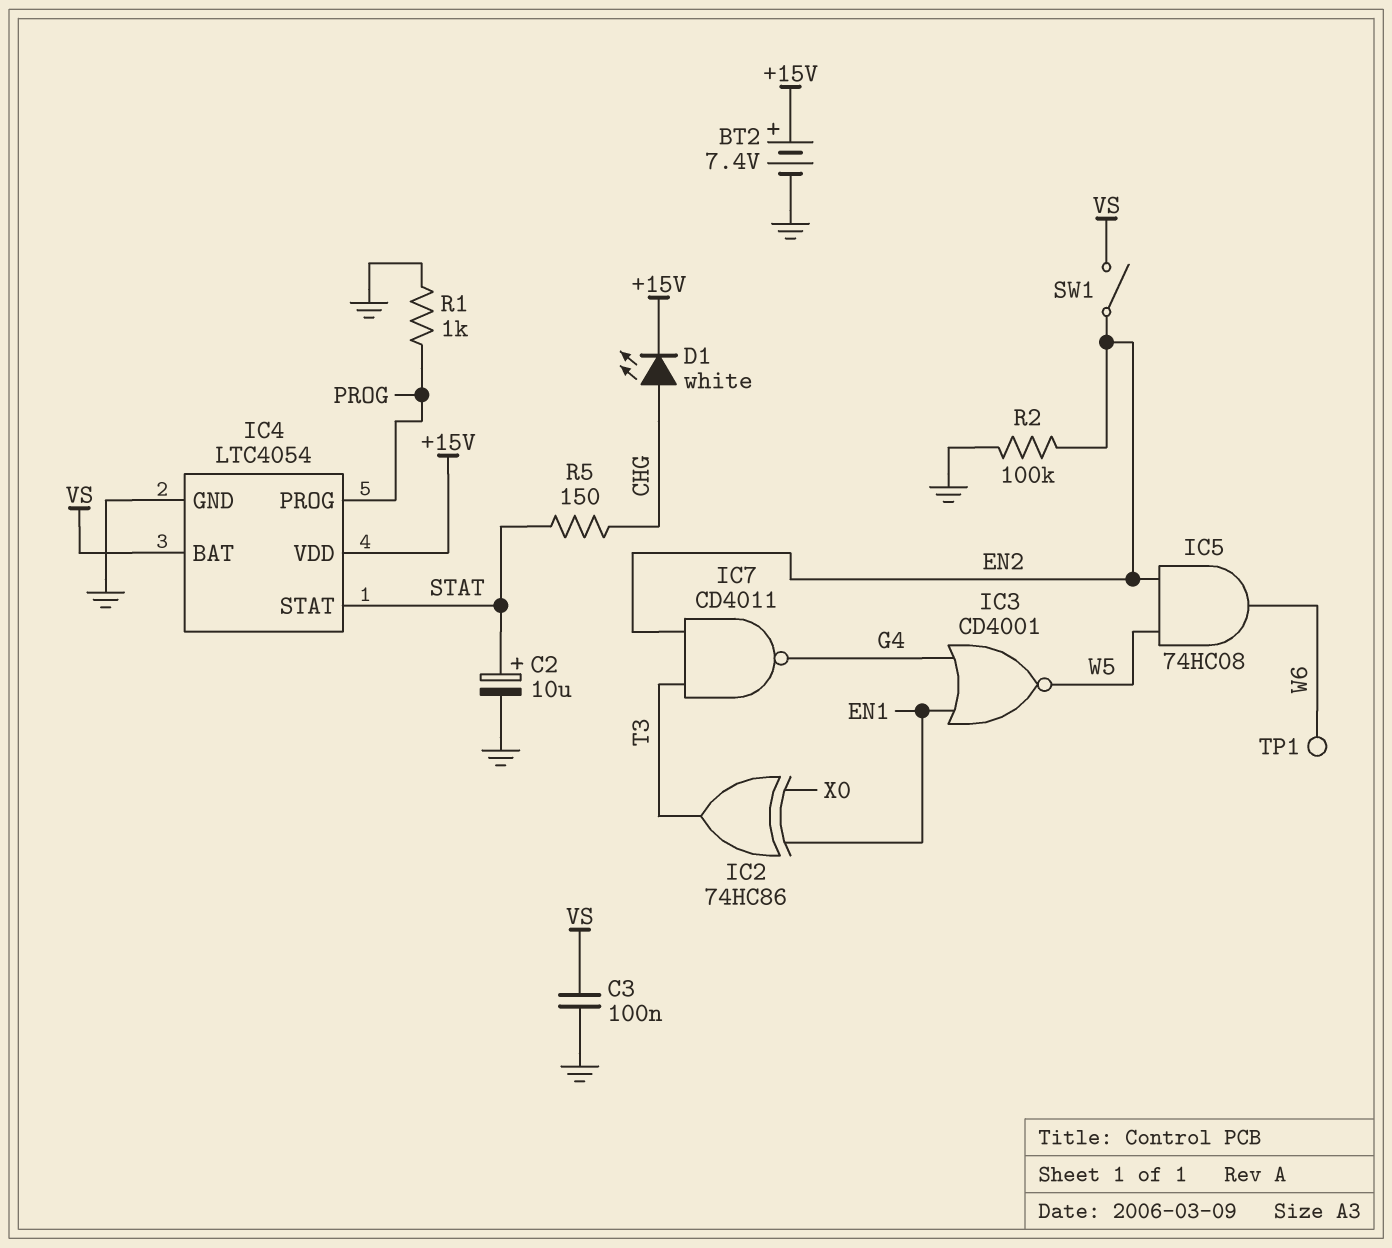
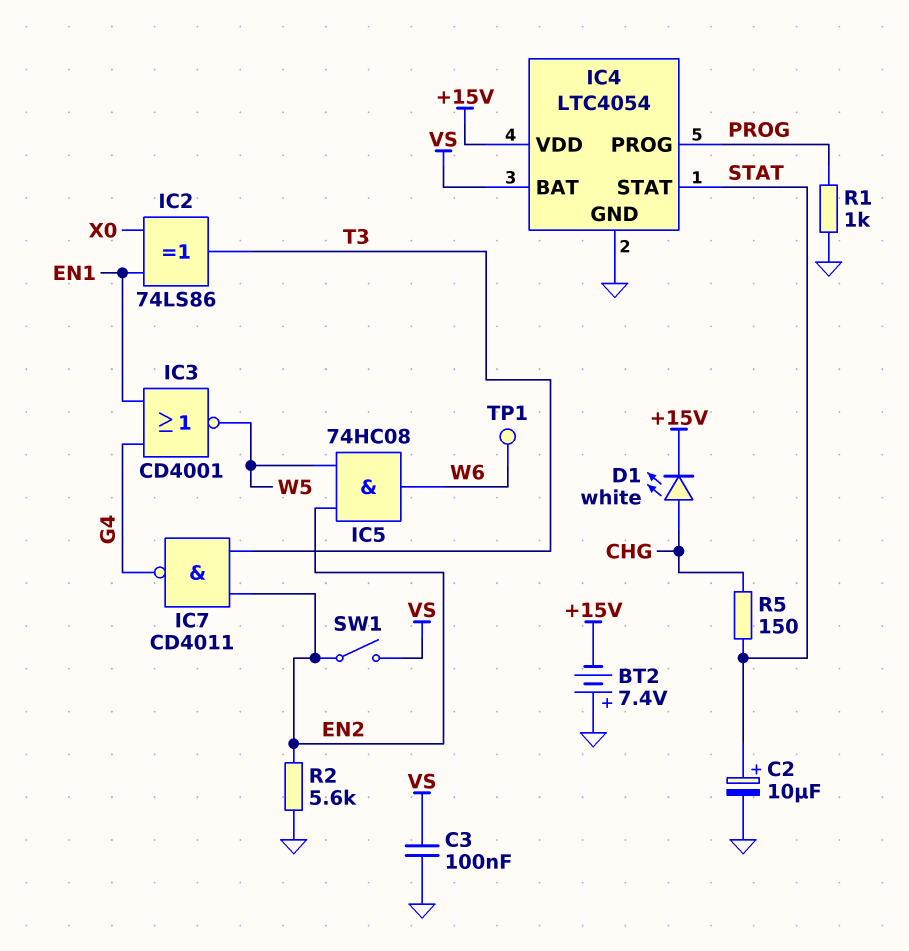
BT2: 7.4V (plus +15V, minus GND) -> 7.4V (plus GND, minus +15V)
IC2: XOR 74HC86 (in EN1, in X0, out T3) -> XOR 74LS86 (in EN1, in X0, out T3)
R2: 100k (EN2, GND) -> 5.6k (EN2, GND)

